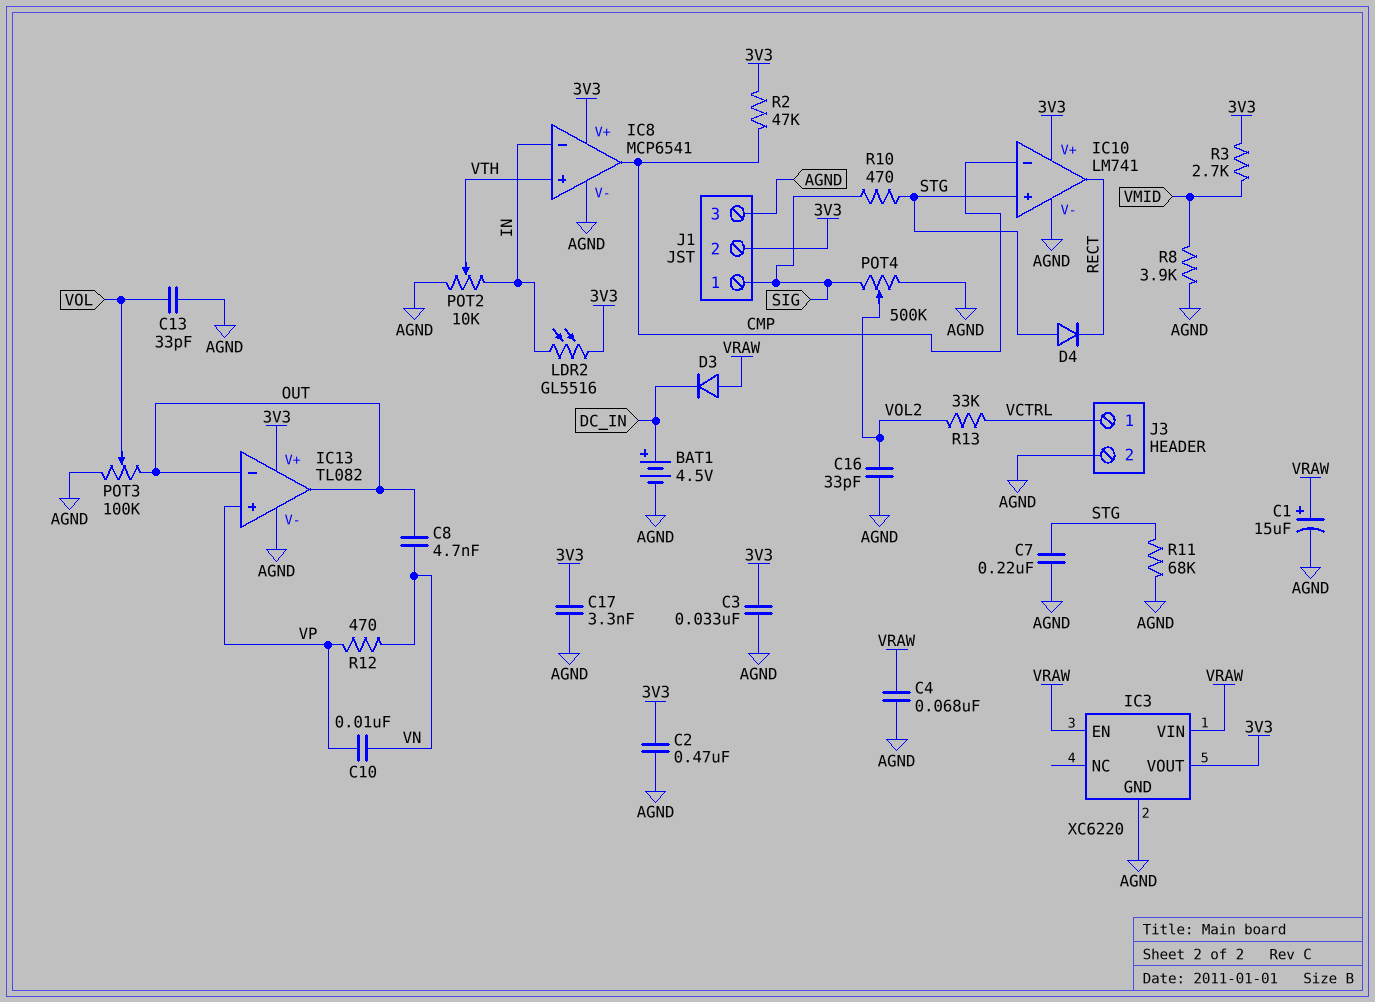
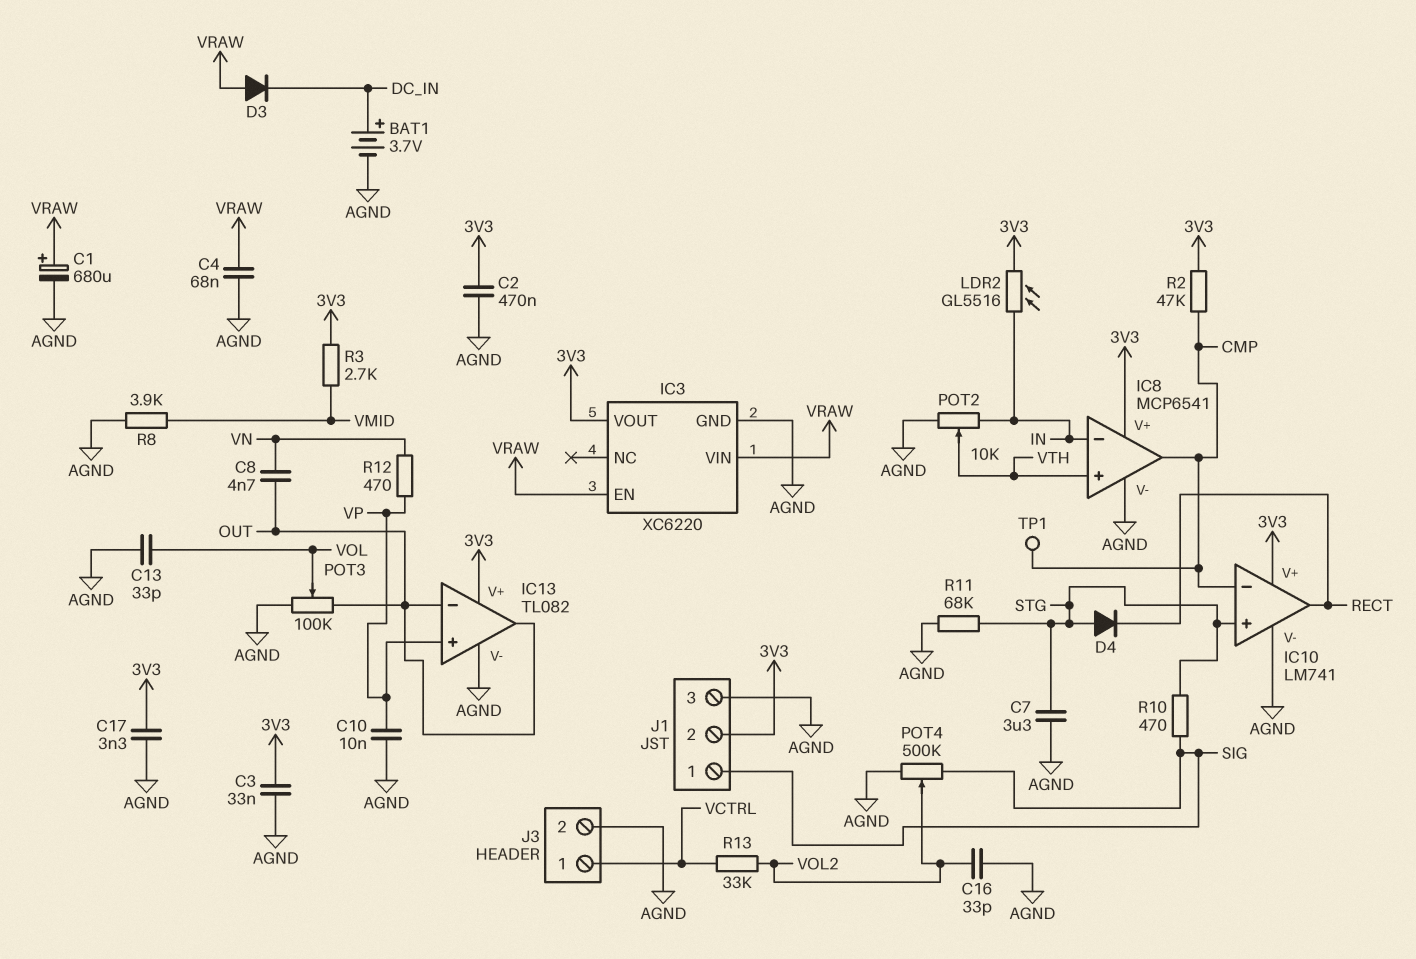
BAT1: 4.5V (plus DC_IN, minus AGND) -> 3.7V (plus DC_IN, minus AGND)
C1: 15uF (plus VRAW, minus AGND) -> 680uF (plus VRAW, minus AGND)
C7: 220nF (AGND, STG) -> 3.3uF (AGND, STG)
C10: 10nF (VN, VP) -> 10nF (AGND, VP)
TP1: none -> test point (CMP)

